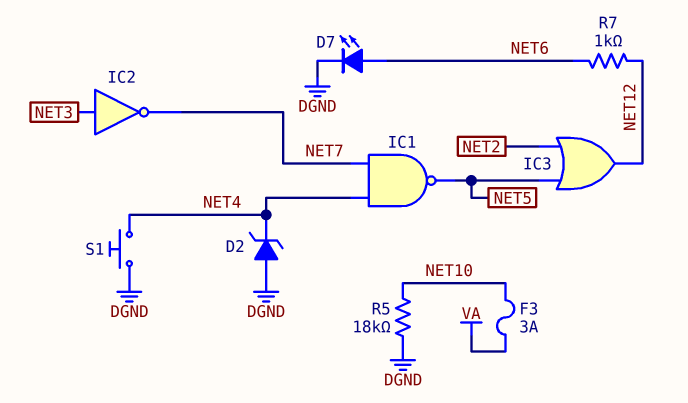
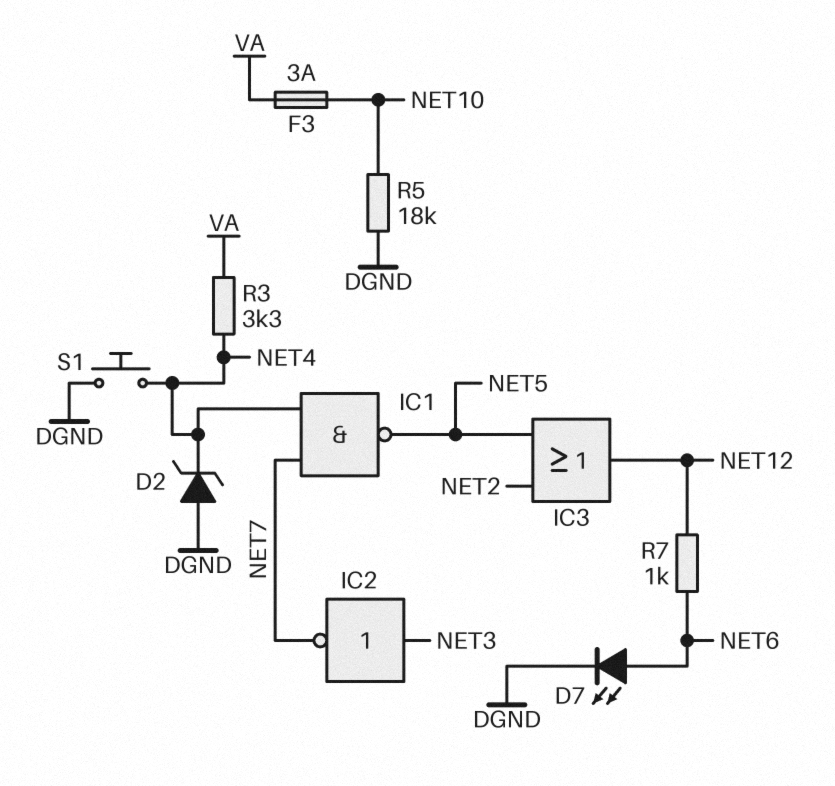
R3: none -> 3.3k (NET4, VA)

